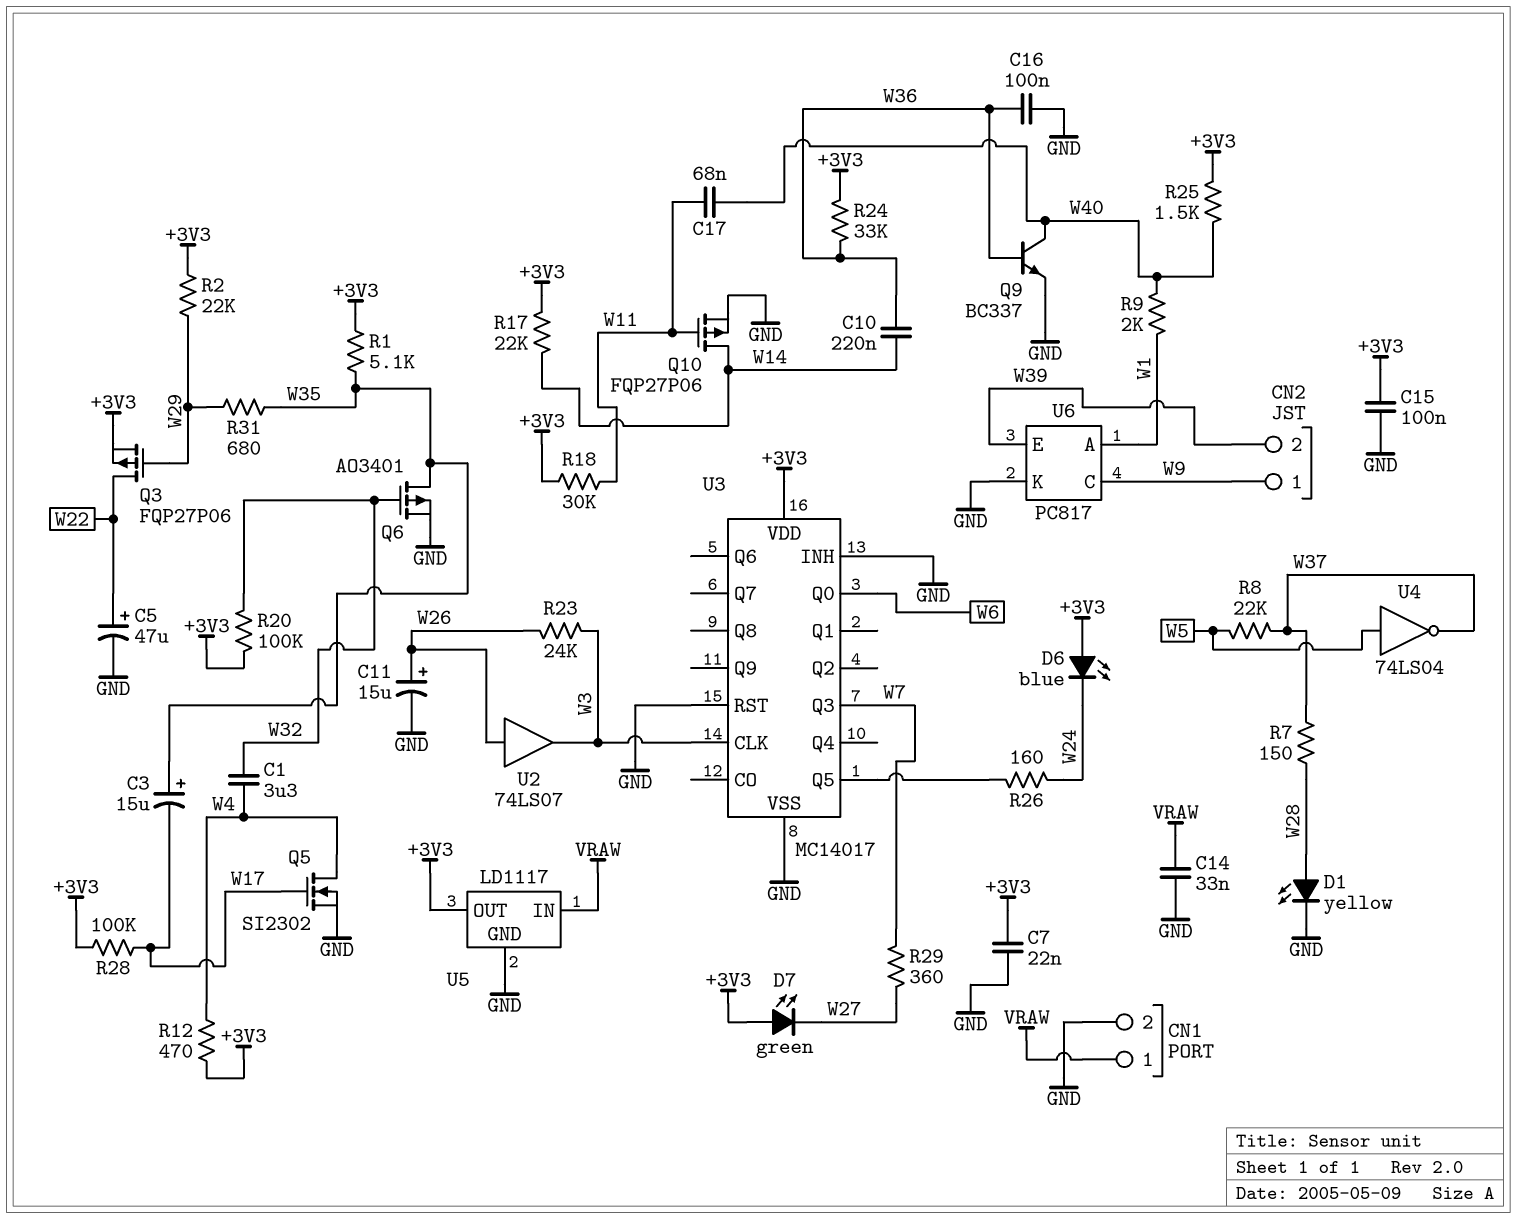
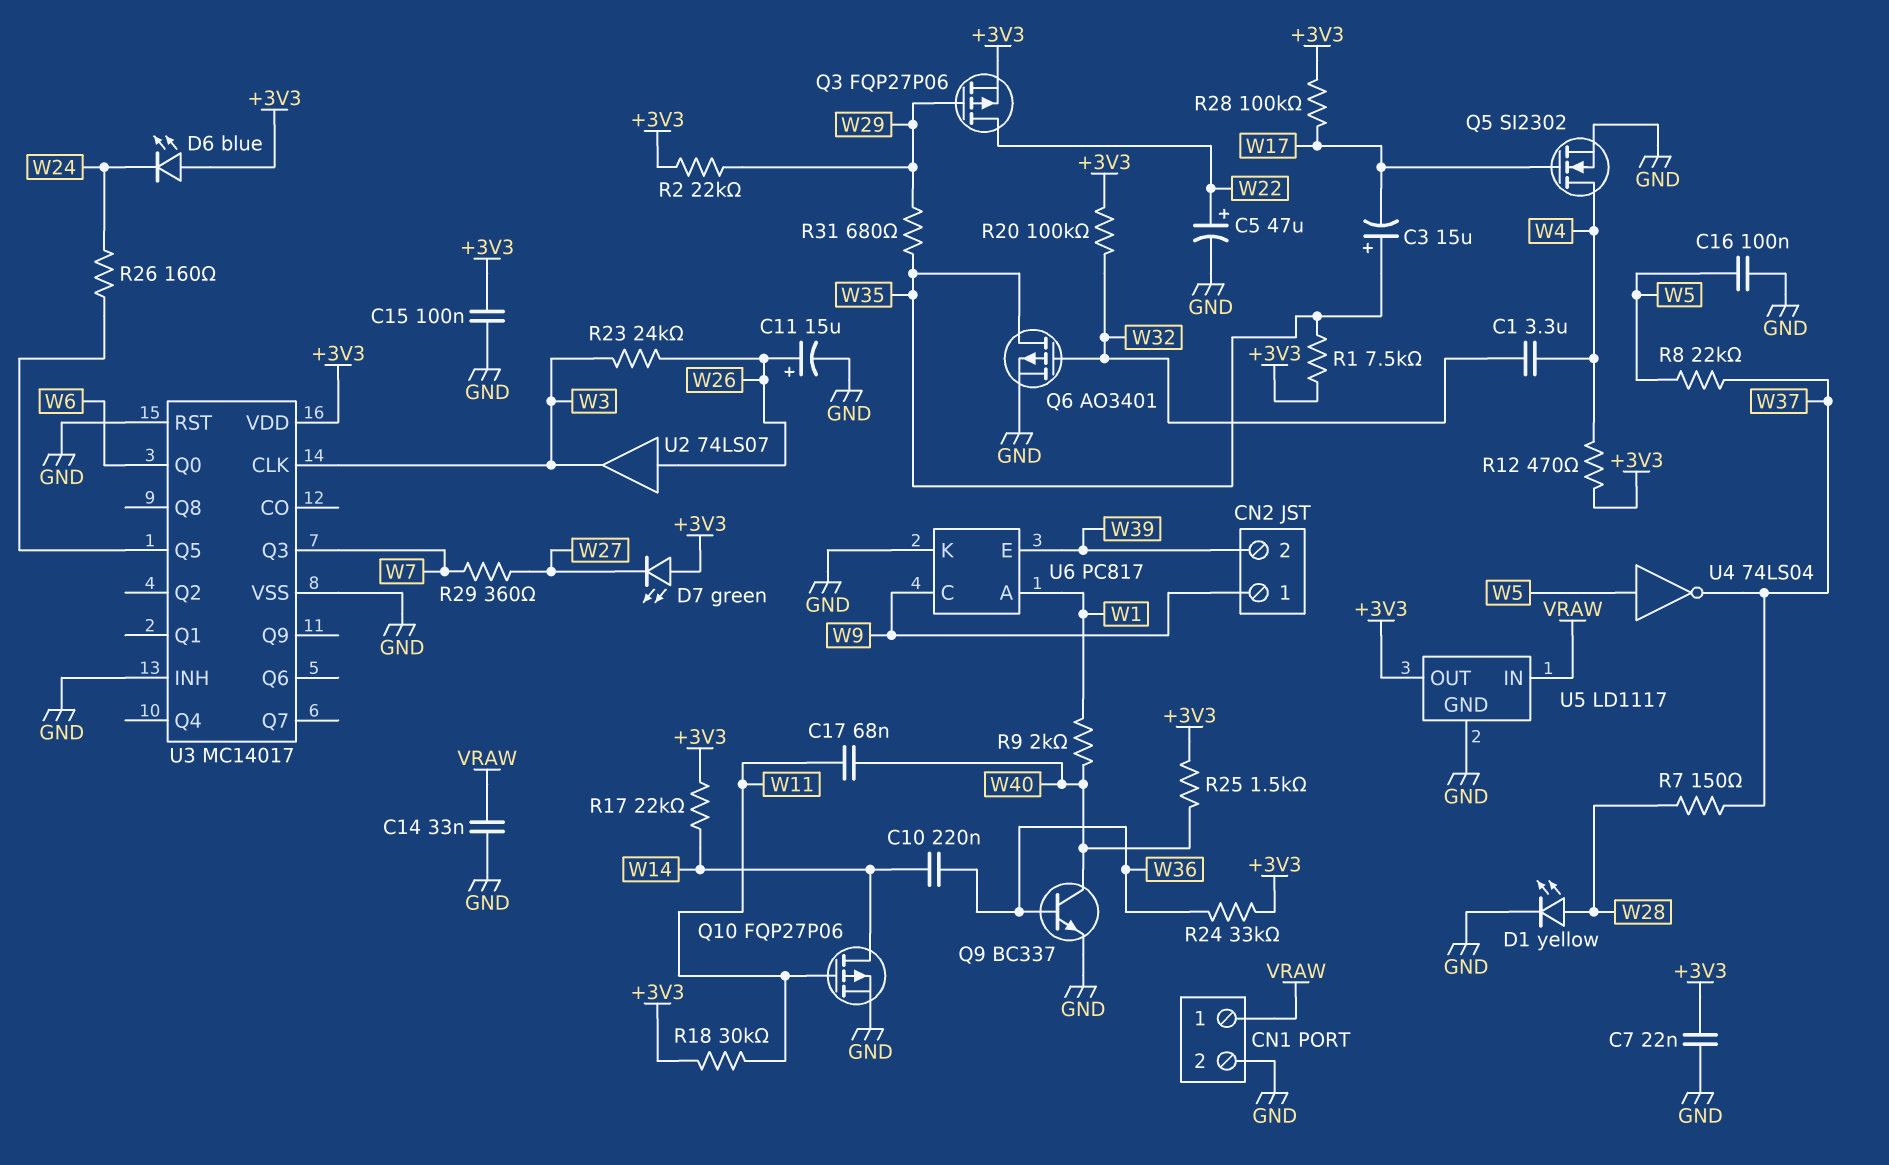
C16: 100nF (GND, W36) -> 100nF (GND, W5)
R1: 5.1k (+3V3, W35) -> 7.5k (+3V3, W35)

